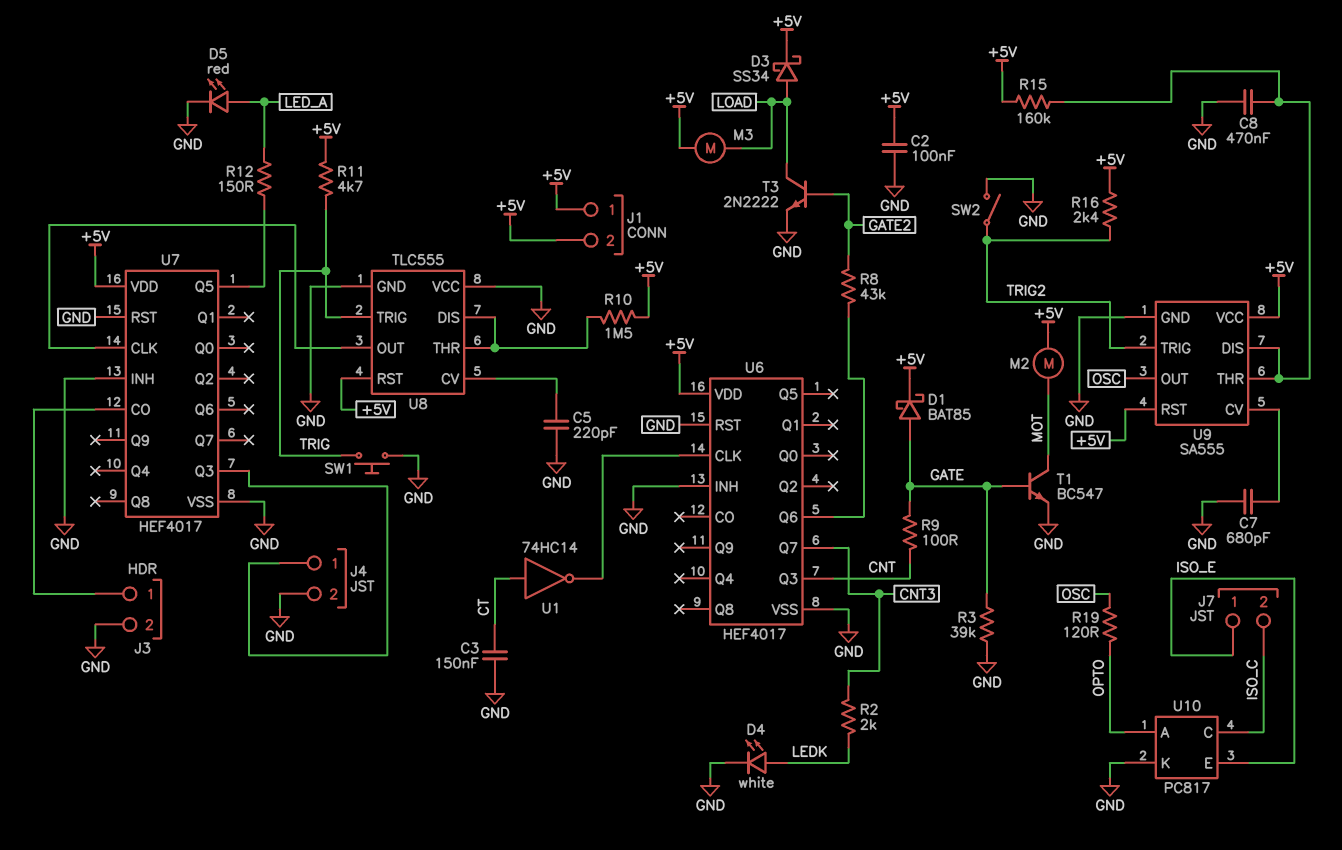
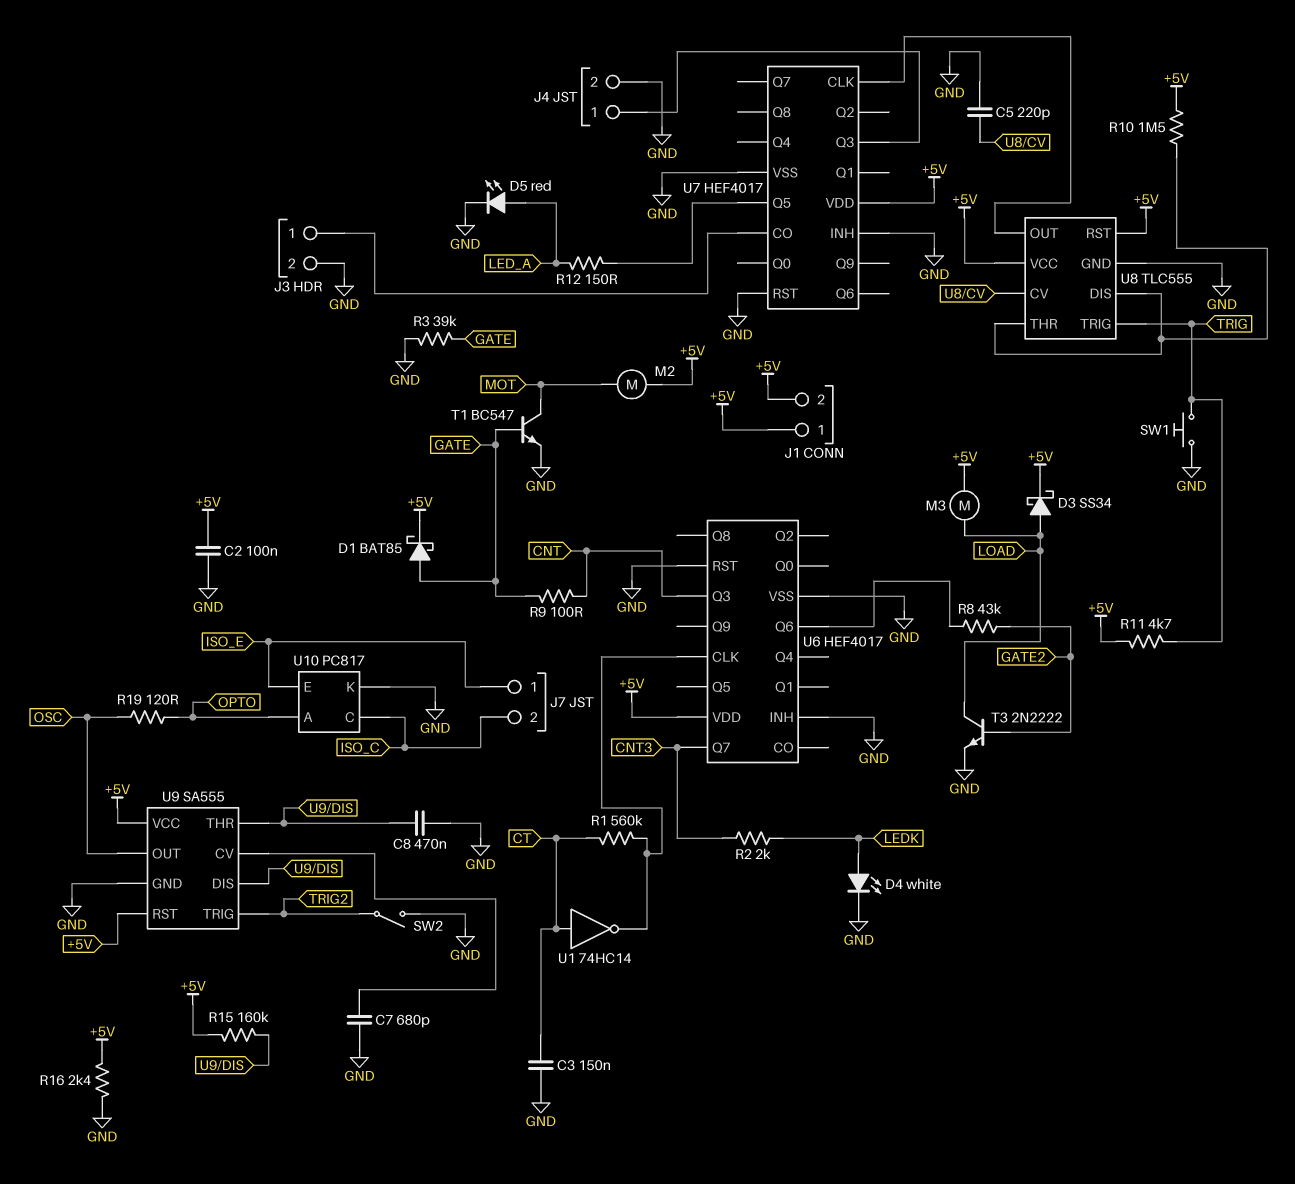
R1: none -> 560k (CT, U6/CLK)
R16: 2.4k (+5V, TRIG2) -> 2.4k (+5V, GND)
U8 pin VCC: GND -> +5V

